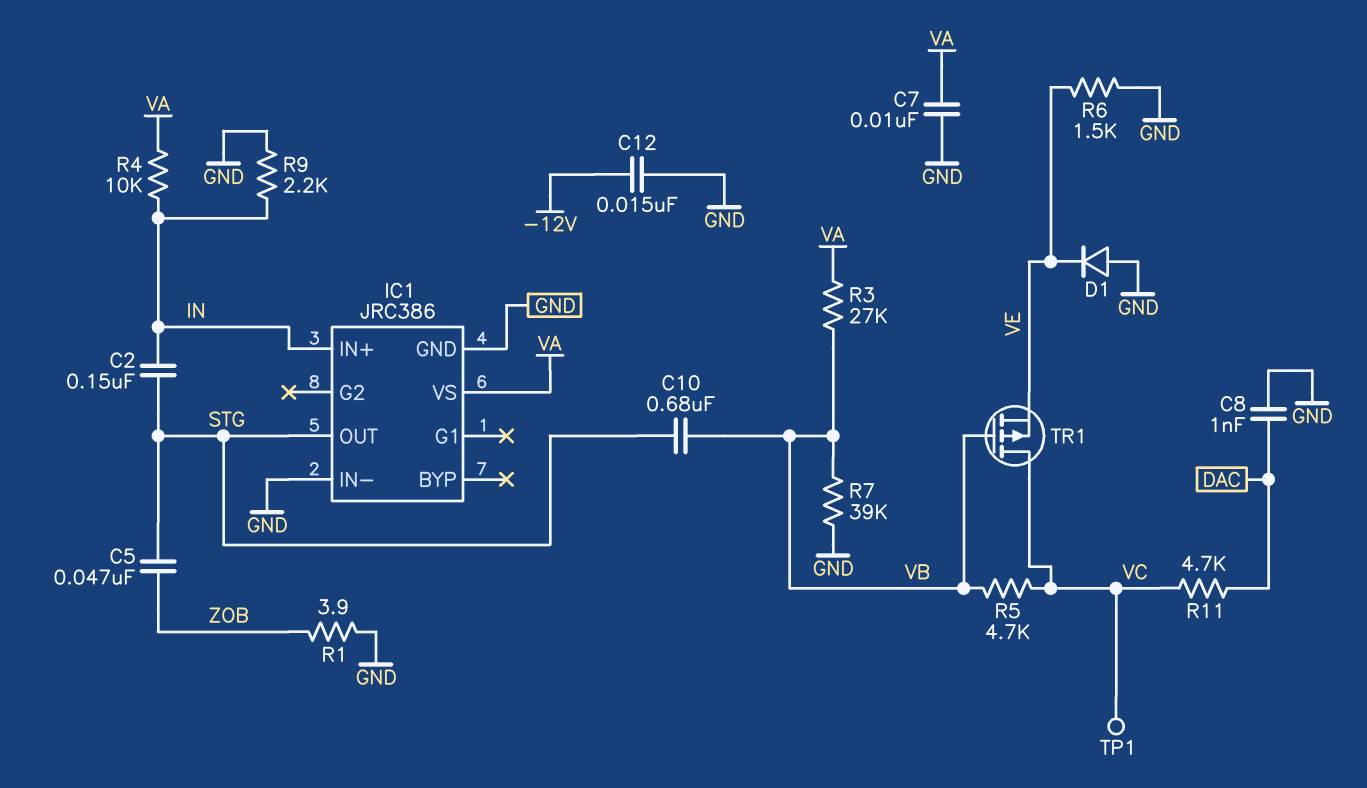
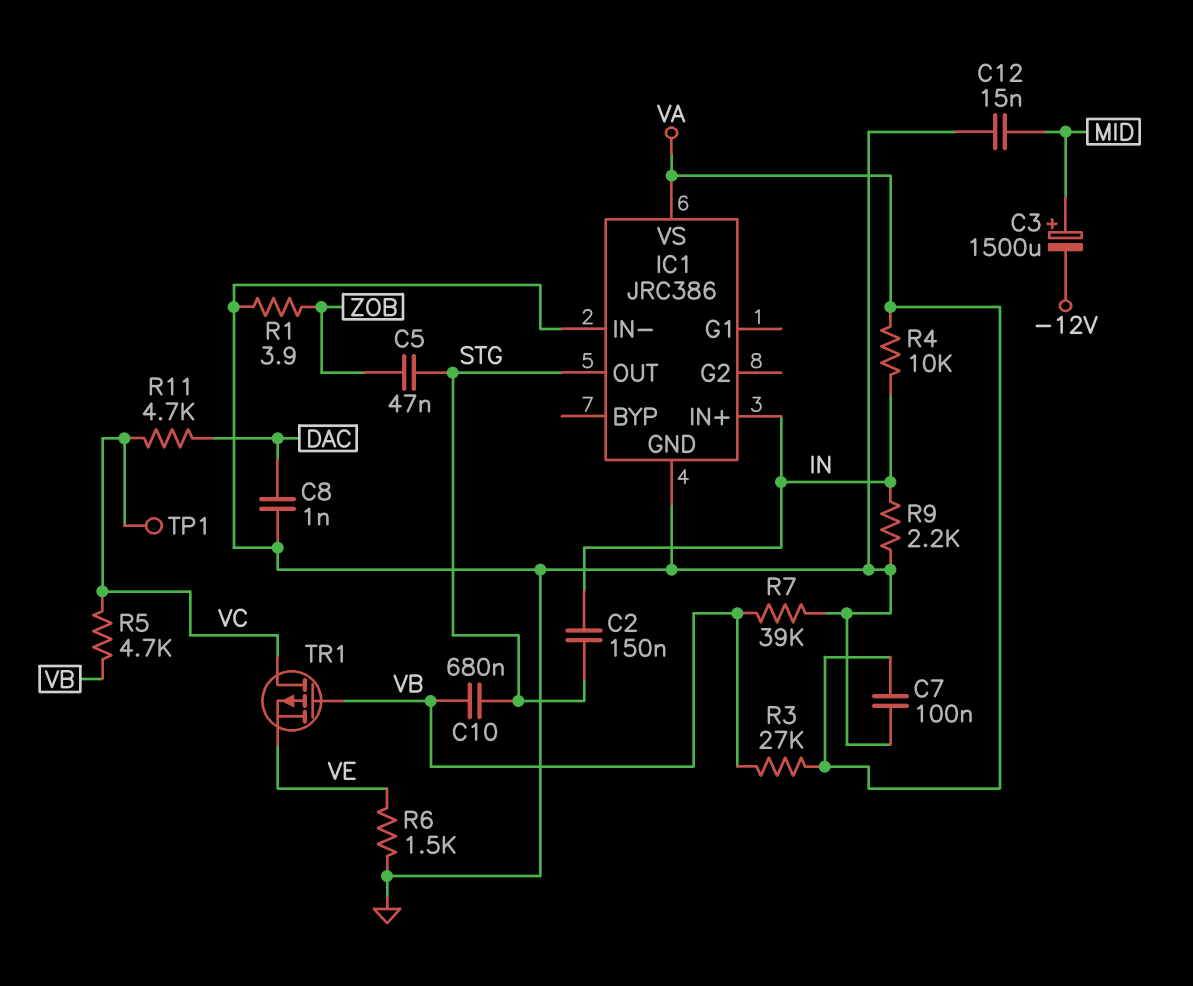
C3: none -> 1500uF (plus MID, minus -12V)
C7: 10nF (GND, VA) -> 100nF (GND, VA)
C12: 15nF (-12V, GND) -> 15nF (GND, MID)
D1: diode (A GND, K VE) -> none

